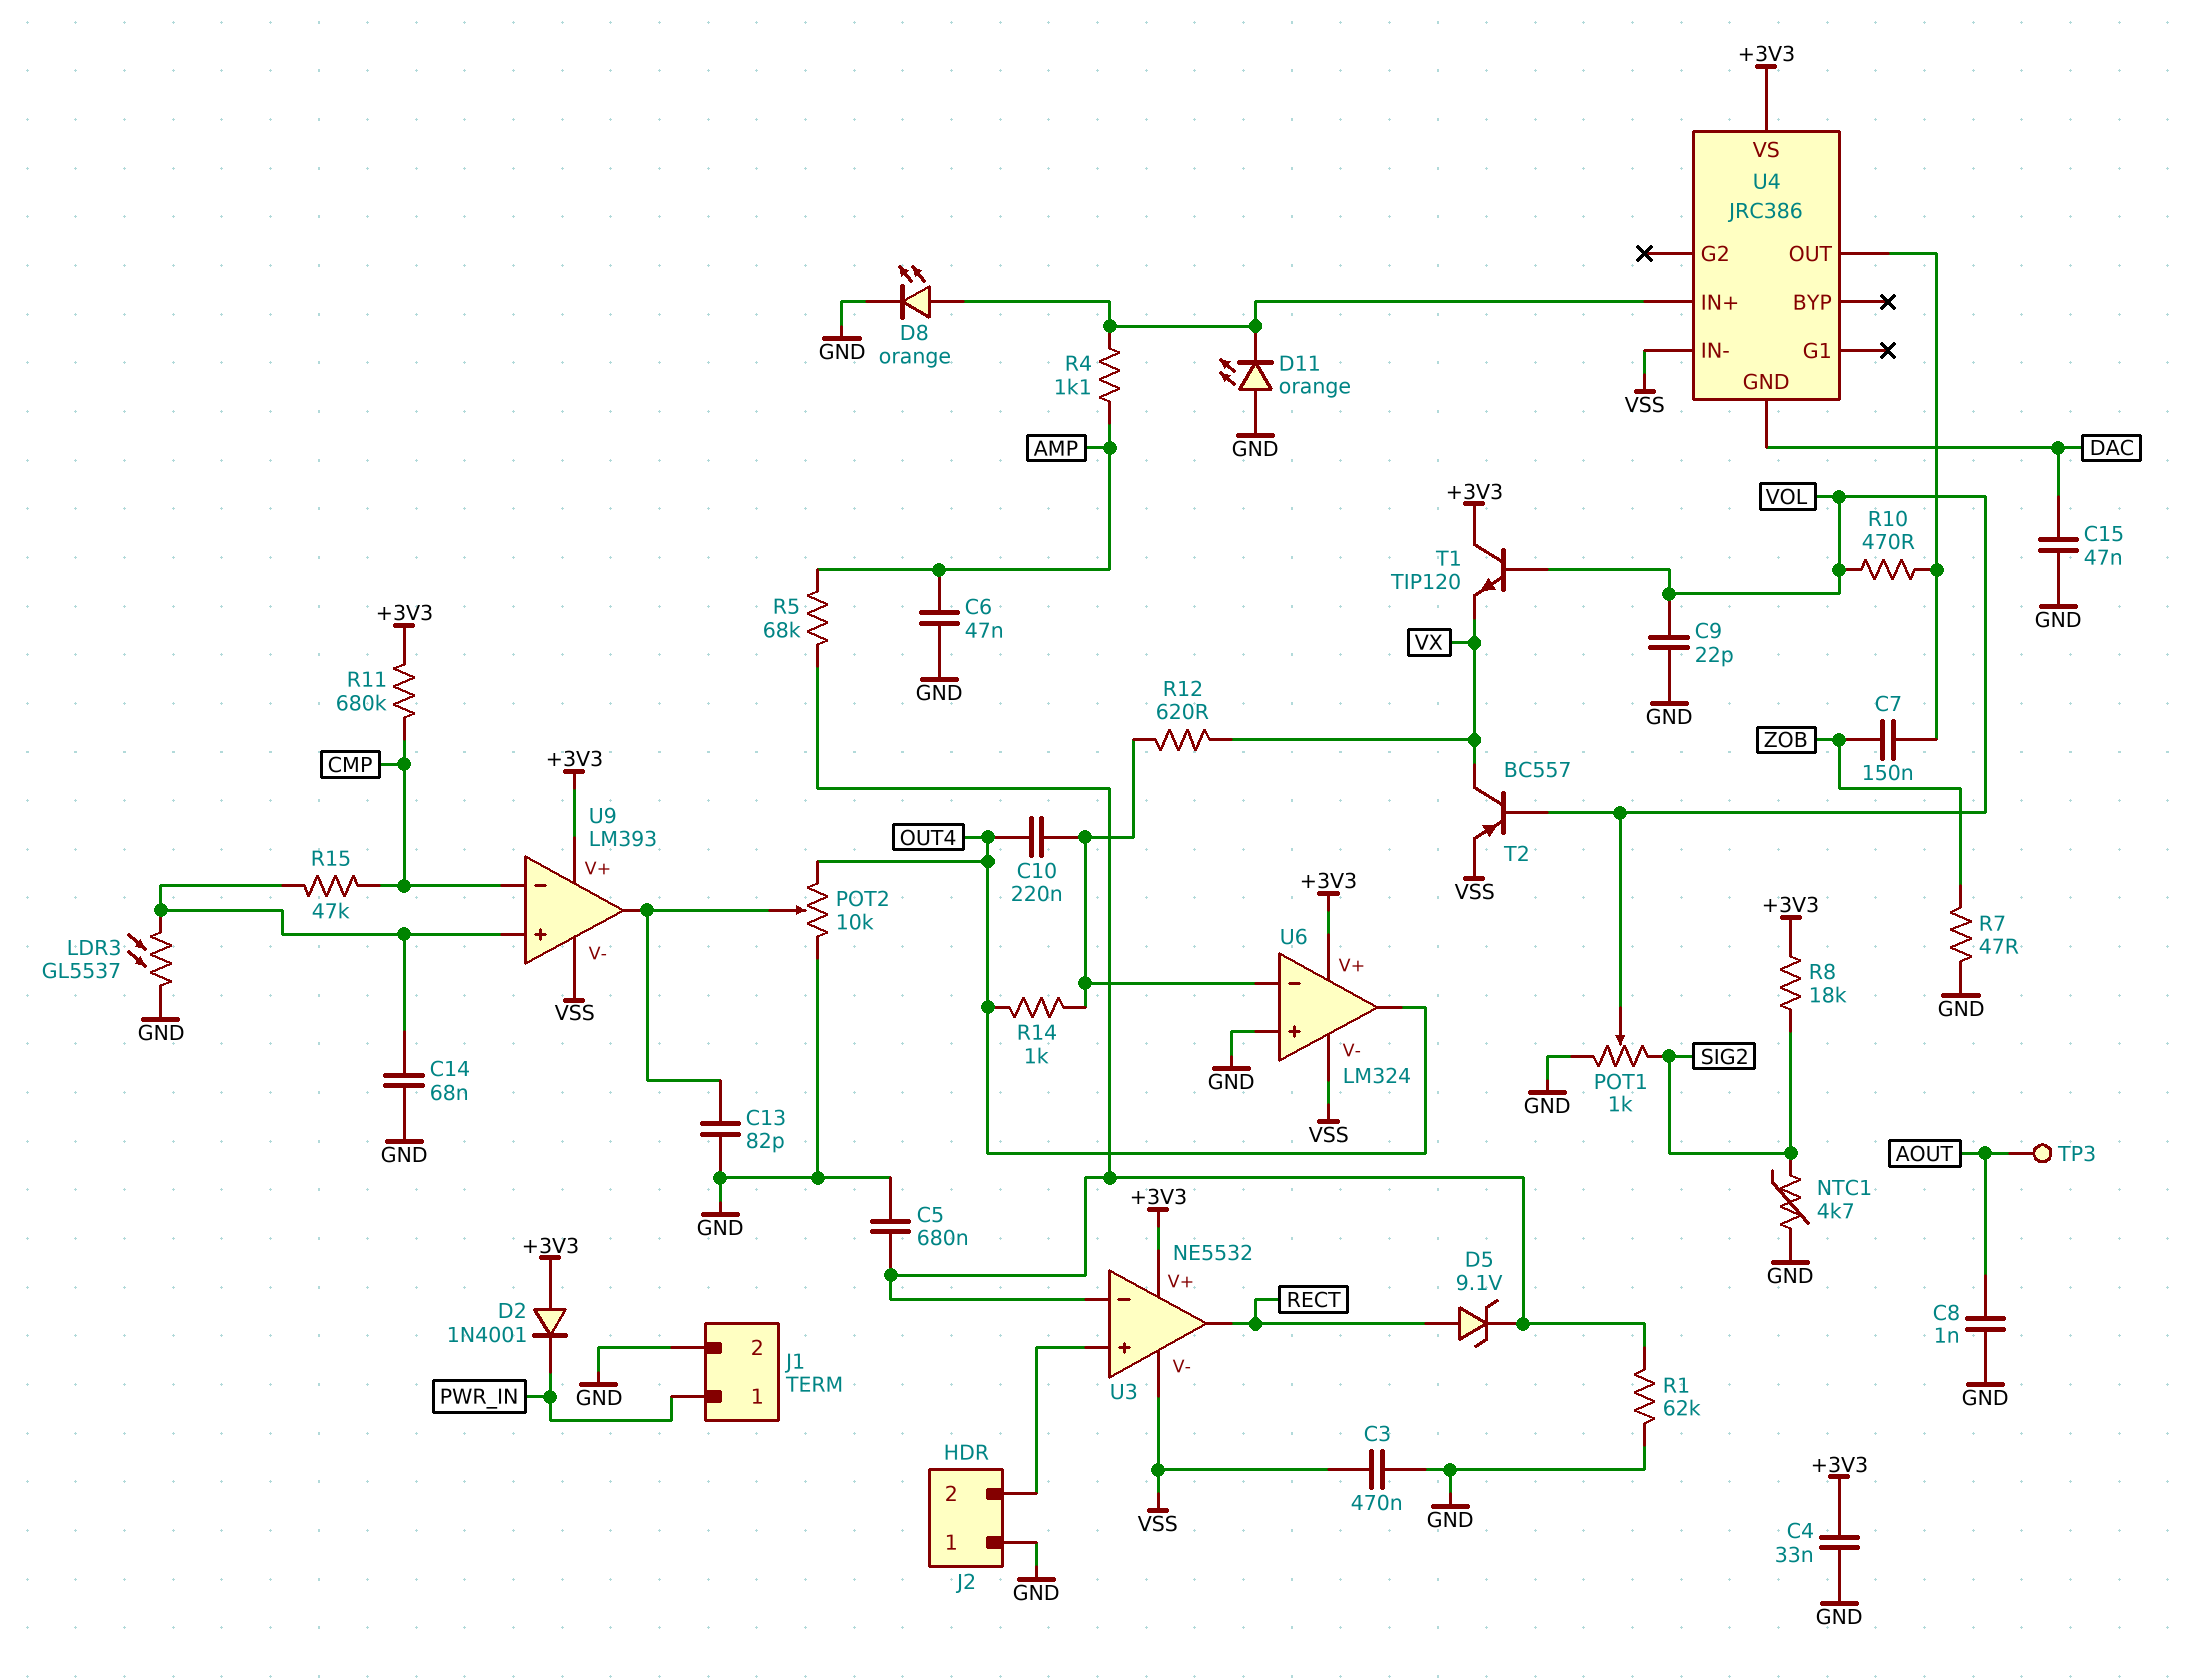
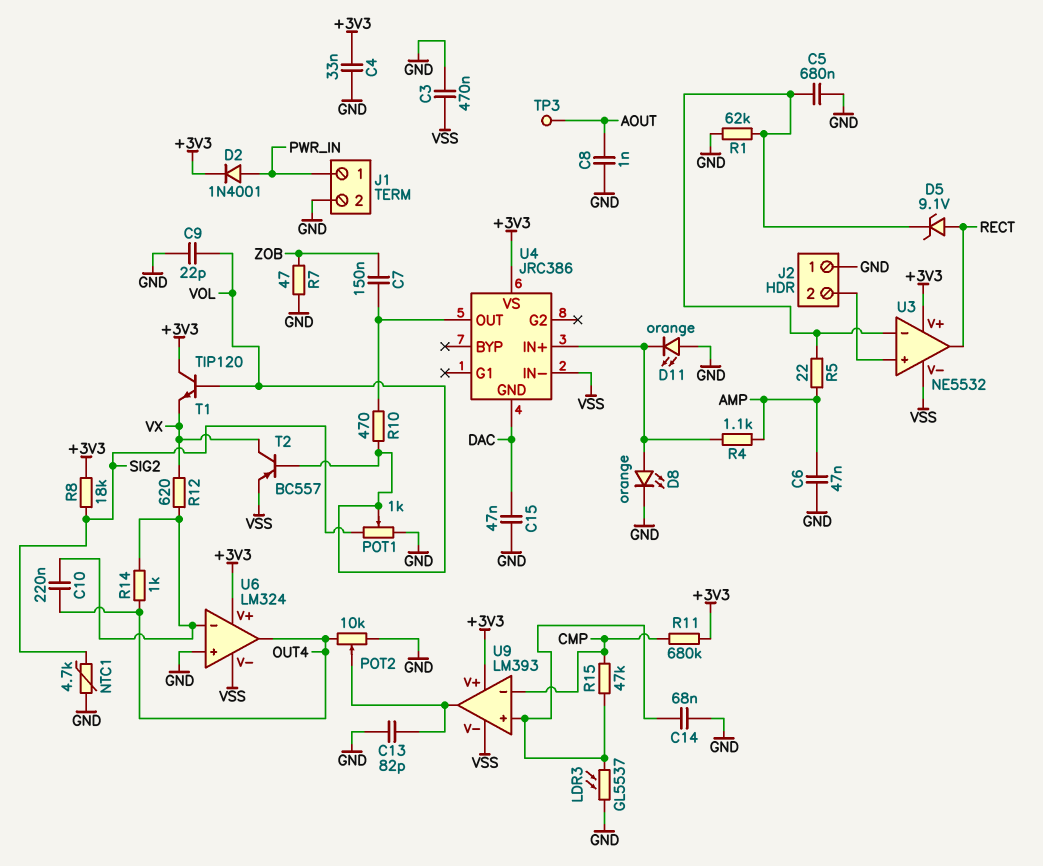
D2: diode 1N4001 (A +3V3, K PWR_IN) -> diode 1N4001 (A PWR_IN, K +3V3)
R5: 68k (AMP, U3/in-) -> 22 (AMP, U3/in-)

